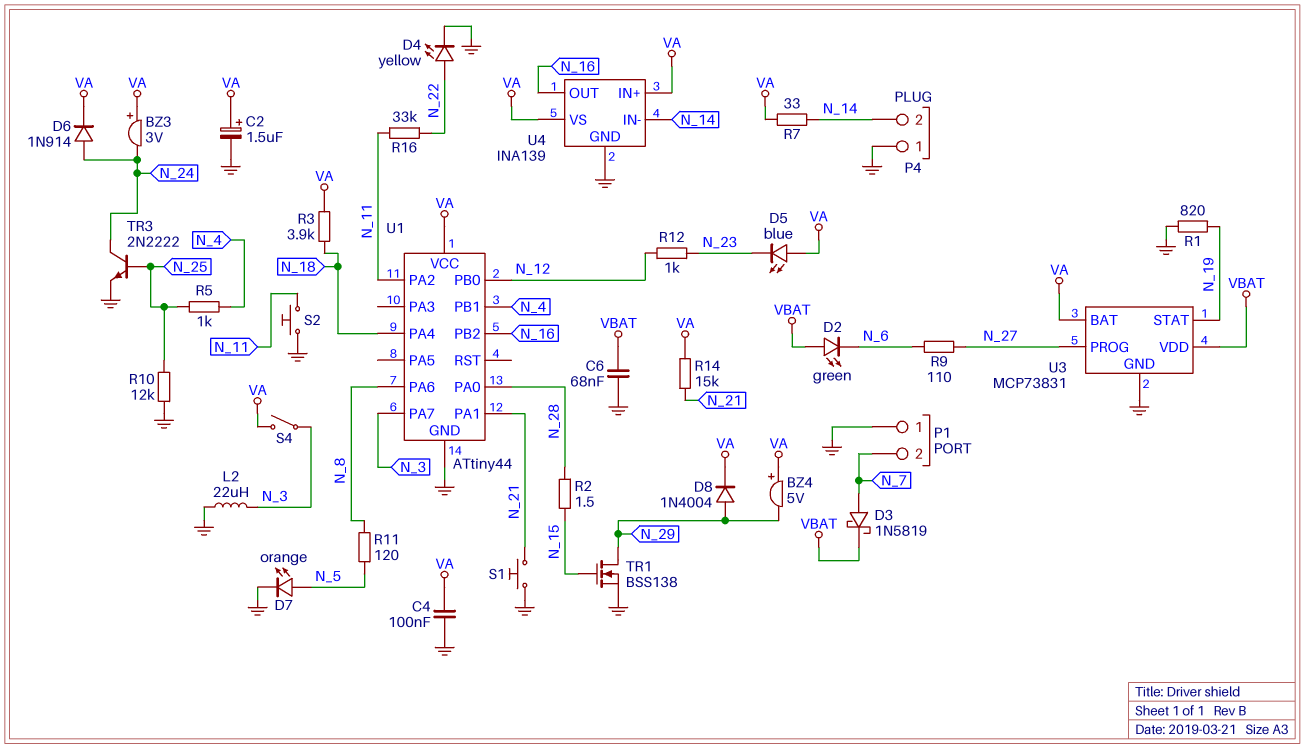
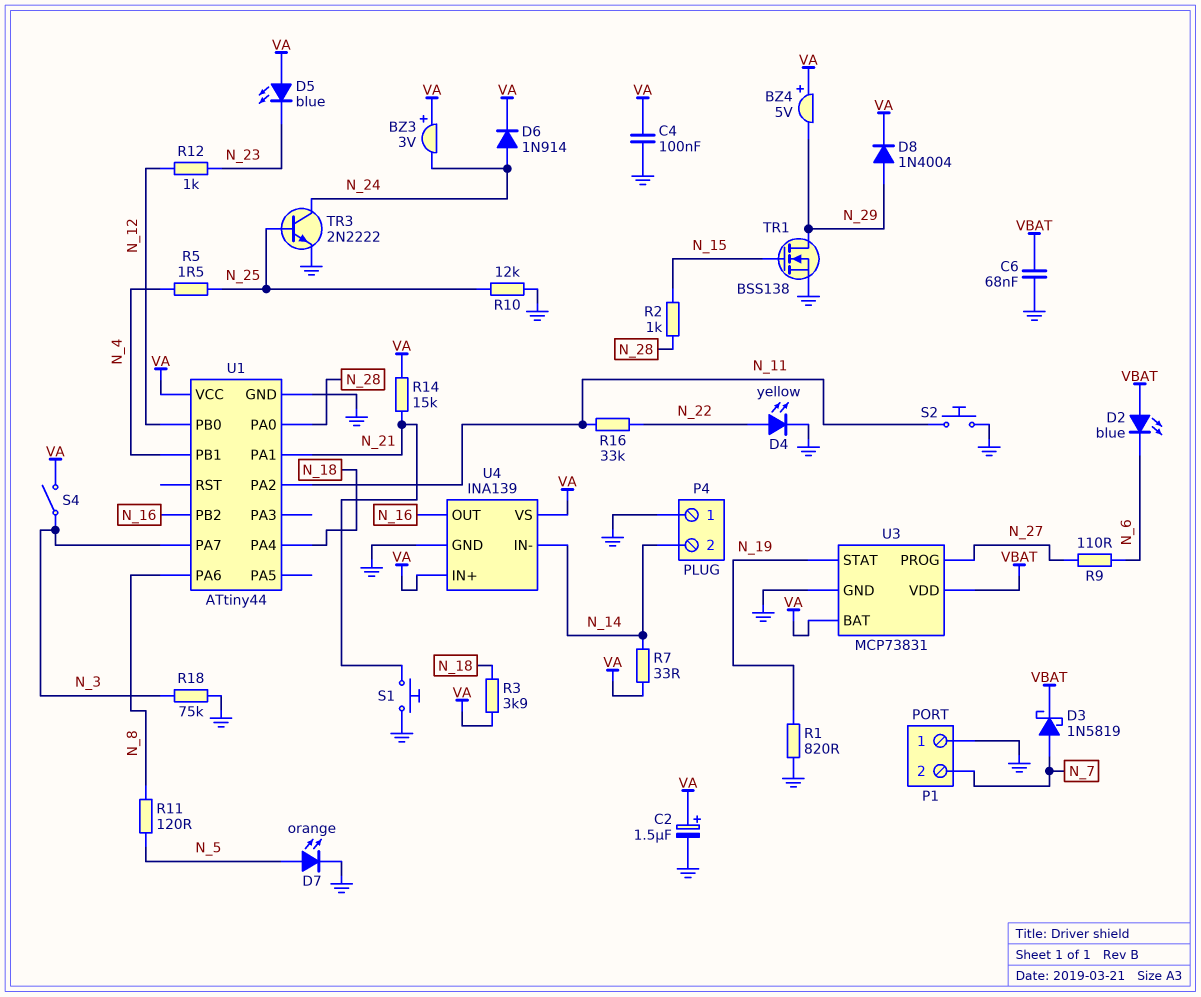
D2: LED green (A VBAT, K N_6) -> LED blue (A VBAT, K N_6)
L2: 22uH (GND, N_3) -> none
R2: 1.5 (N_15, N_28) -> 1k (N_15, N_28)
R5: 1k (N_4, N_25) -> 1.5 (N_4, N_25)
R18: none -> 75k (GND, N_3)

